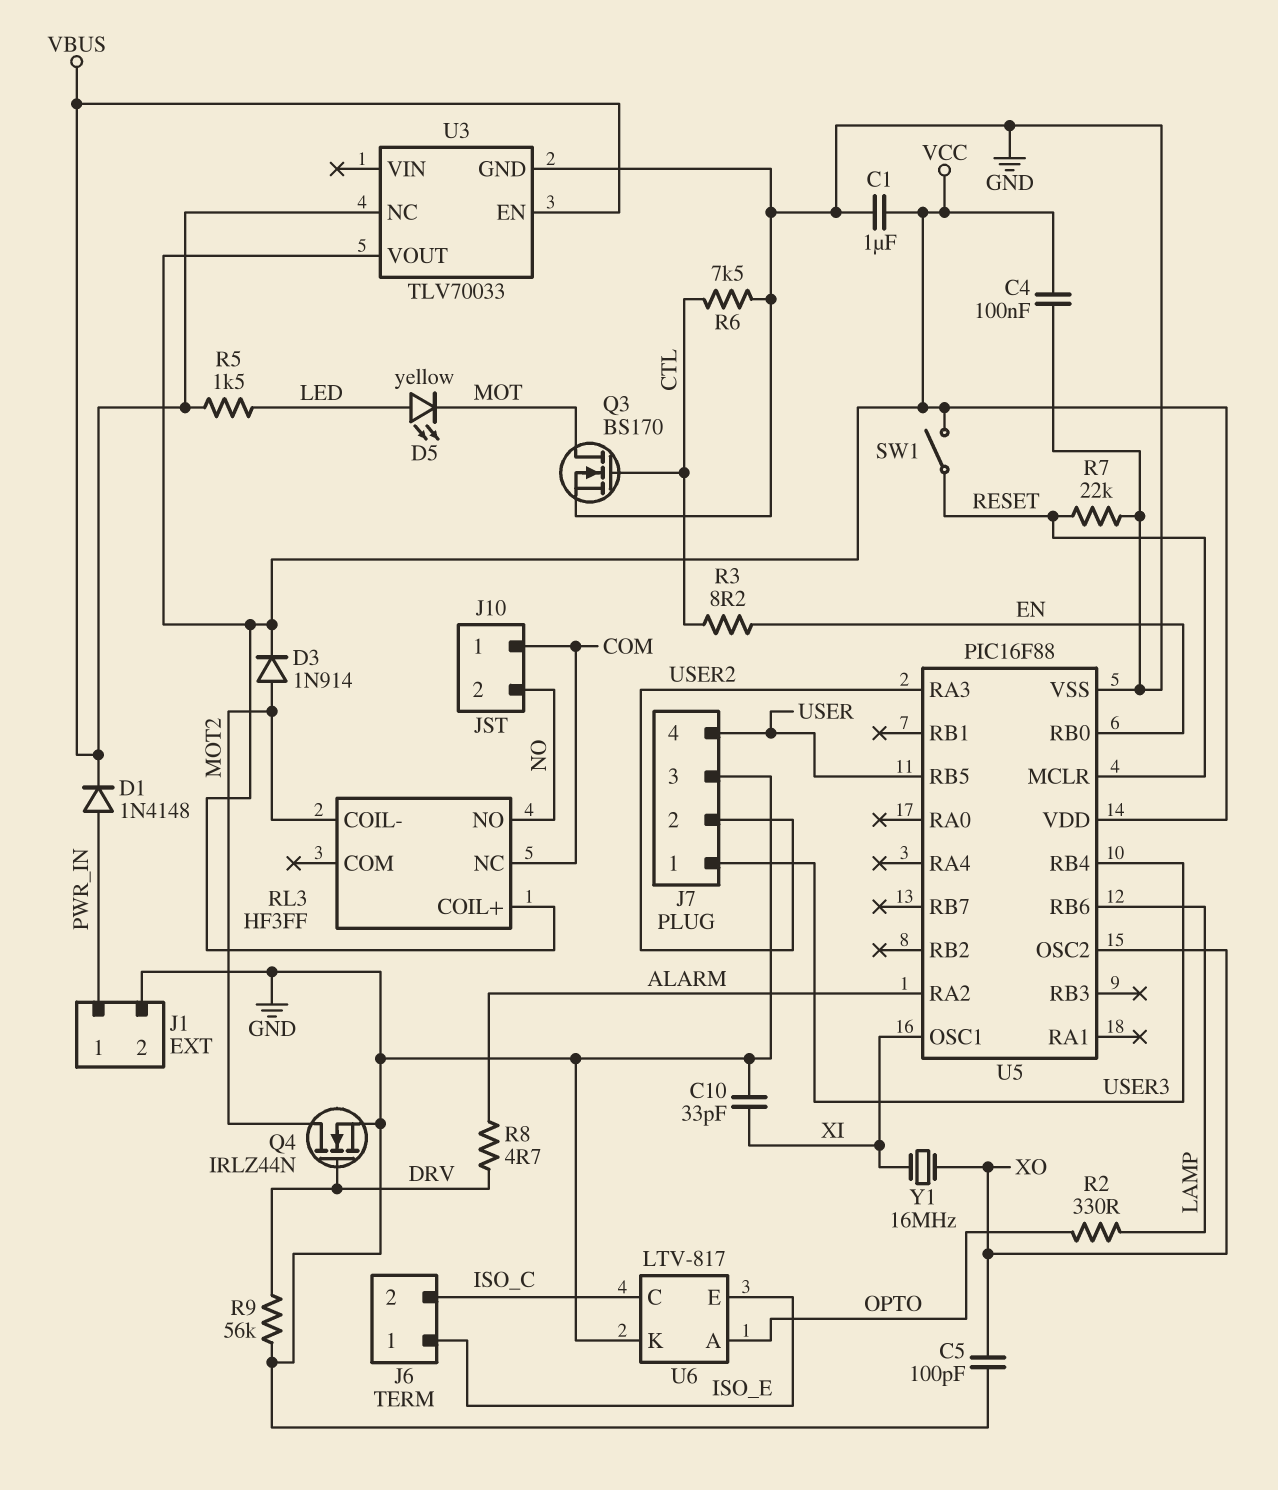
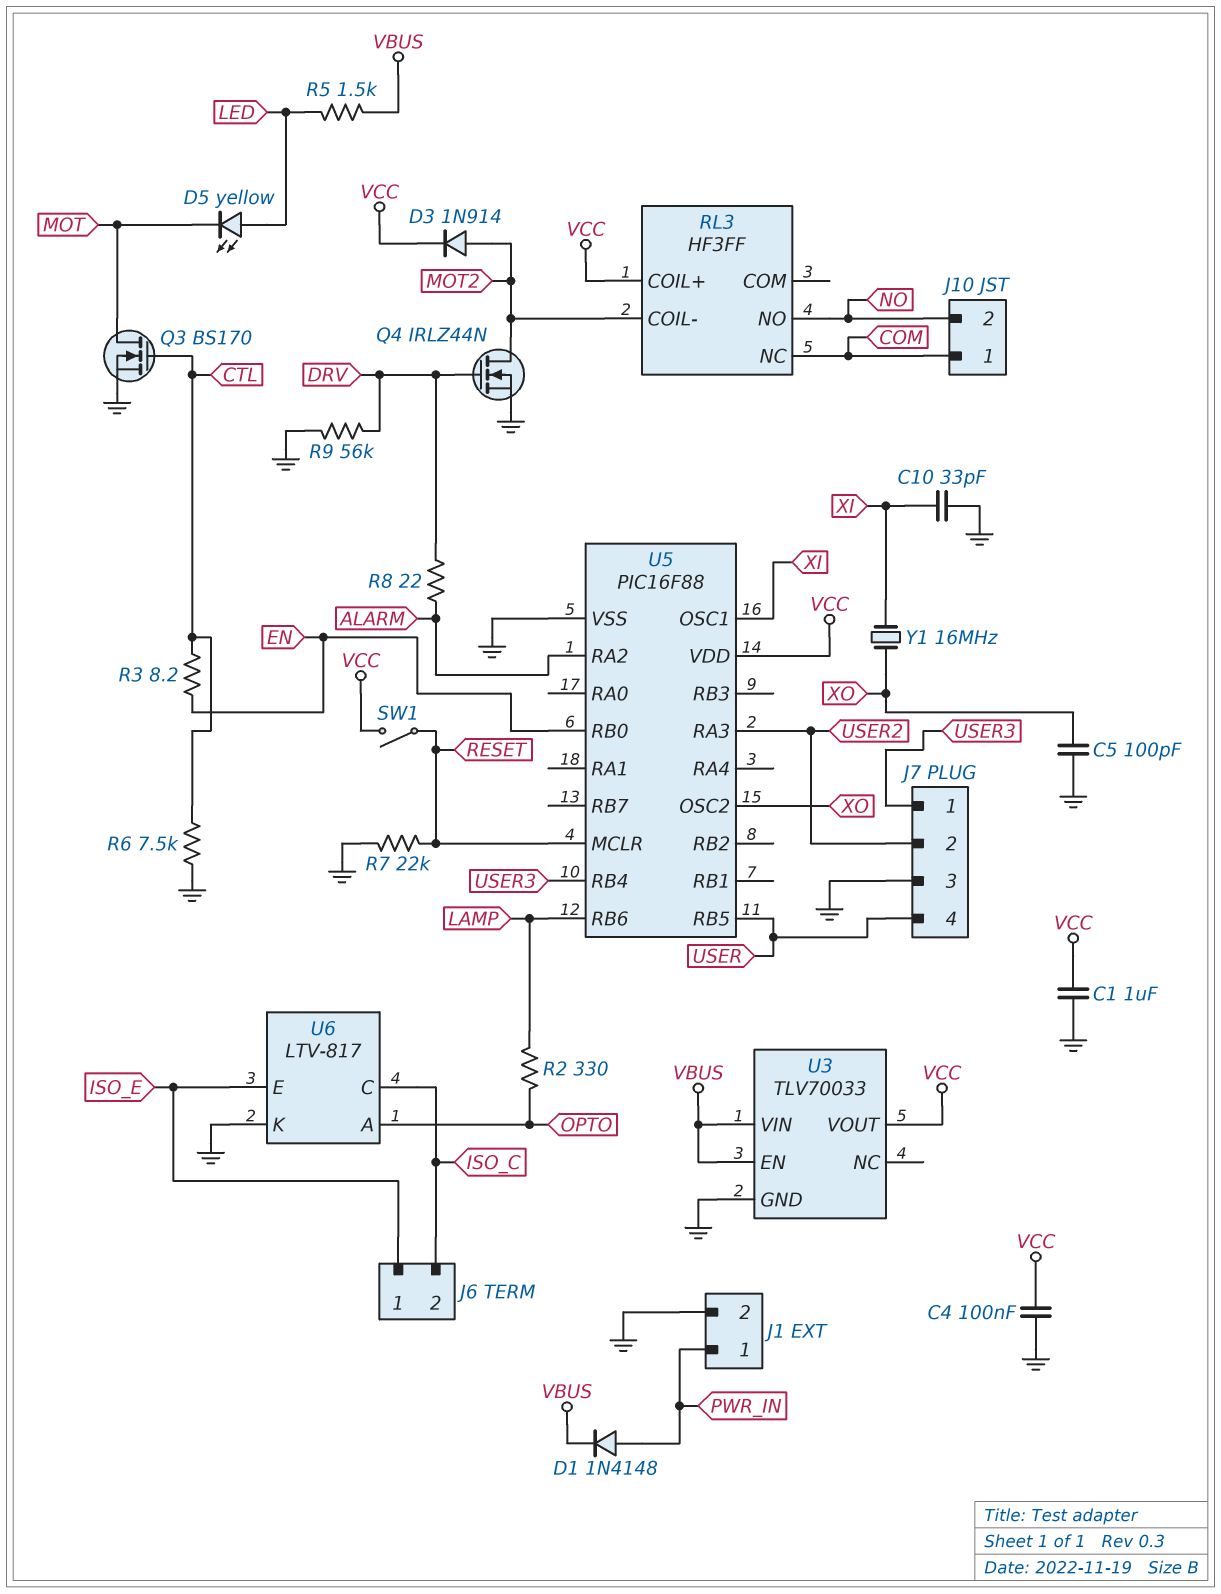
R8: 4.7 (ALARM, DRV) -> 22 (ALARM, DRV)
U3 pin NC: VBUS -> none
U3 pin VIN: none -> VBUS

